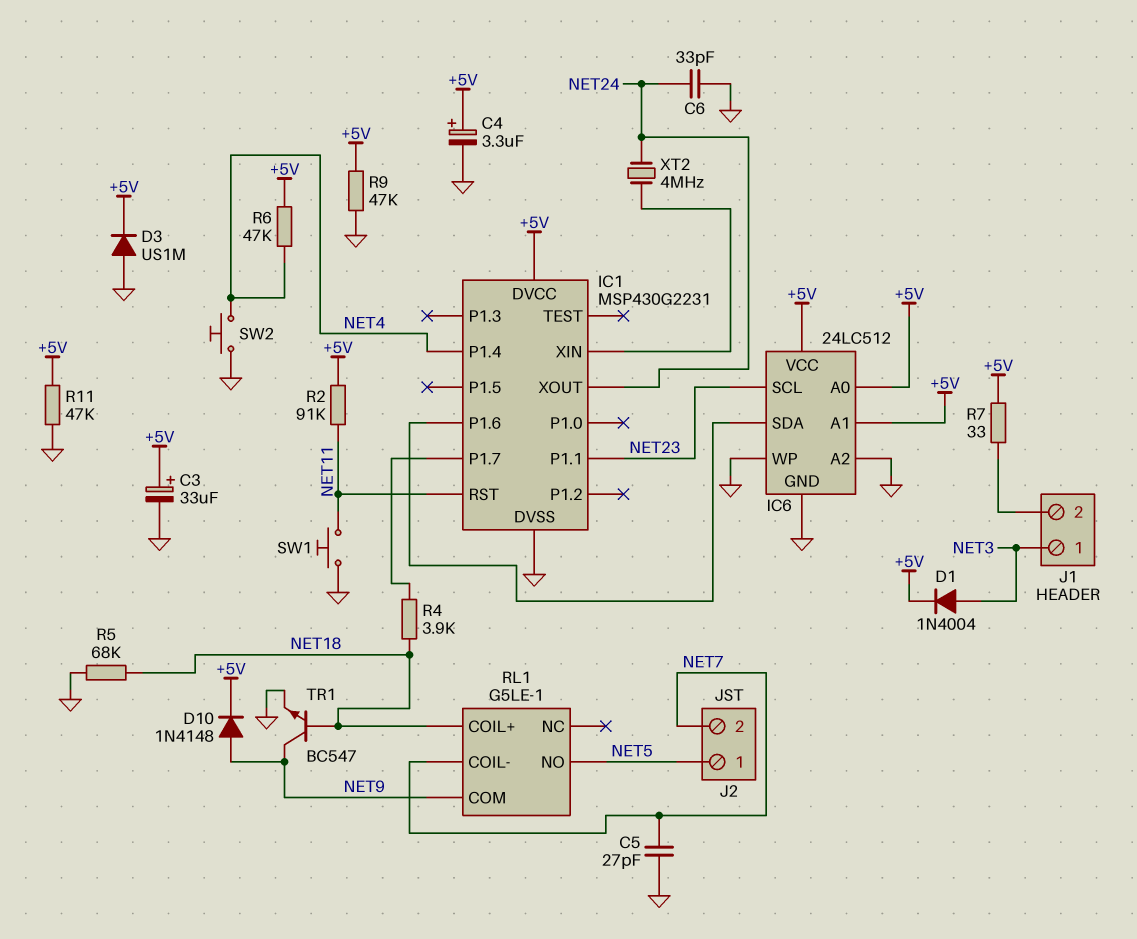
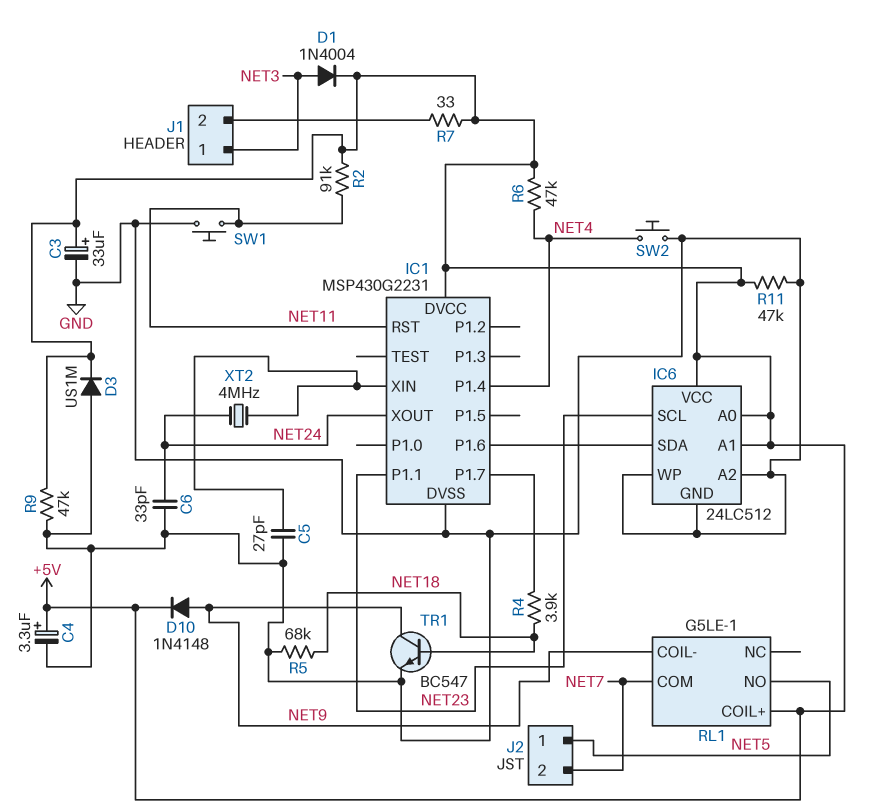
C5: 27pF (GND, NET7) -> 27pF (GND, IC1/XIN)
RL1 pin COIL+: NET18 -> +5V
RL1 pin COIL-: NET7 -> NET9
RL1 pin COM: NET9 -> NET7

